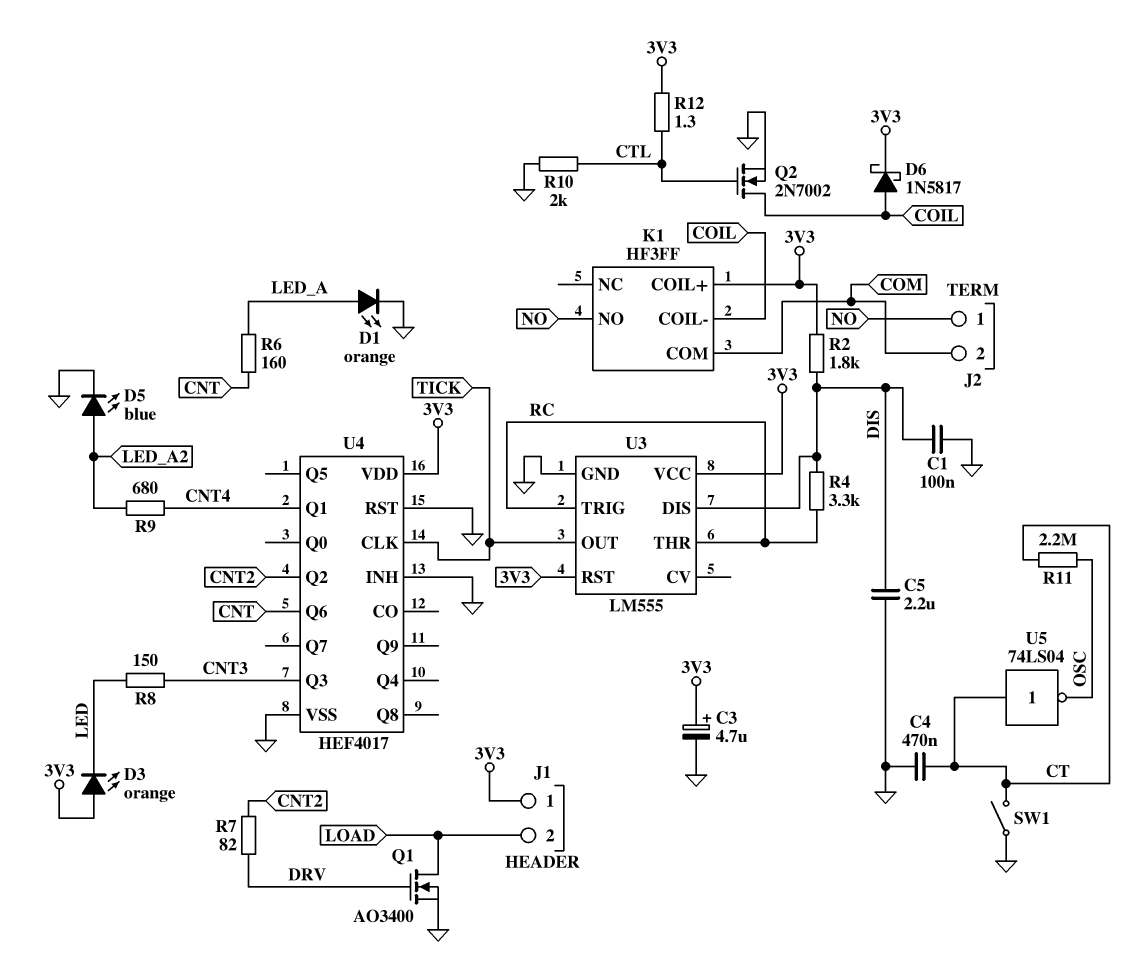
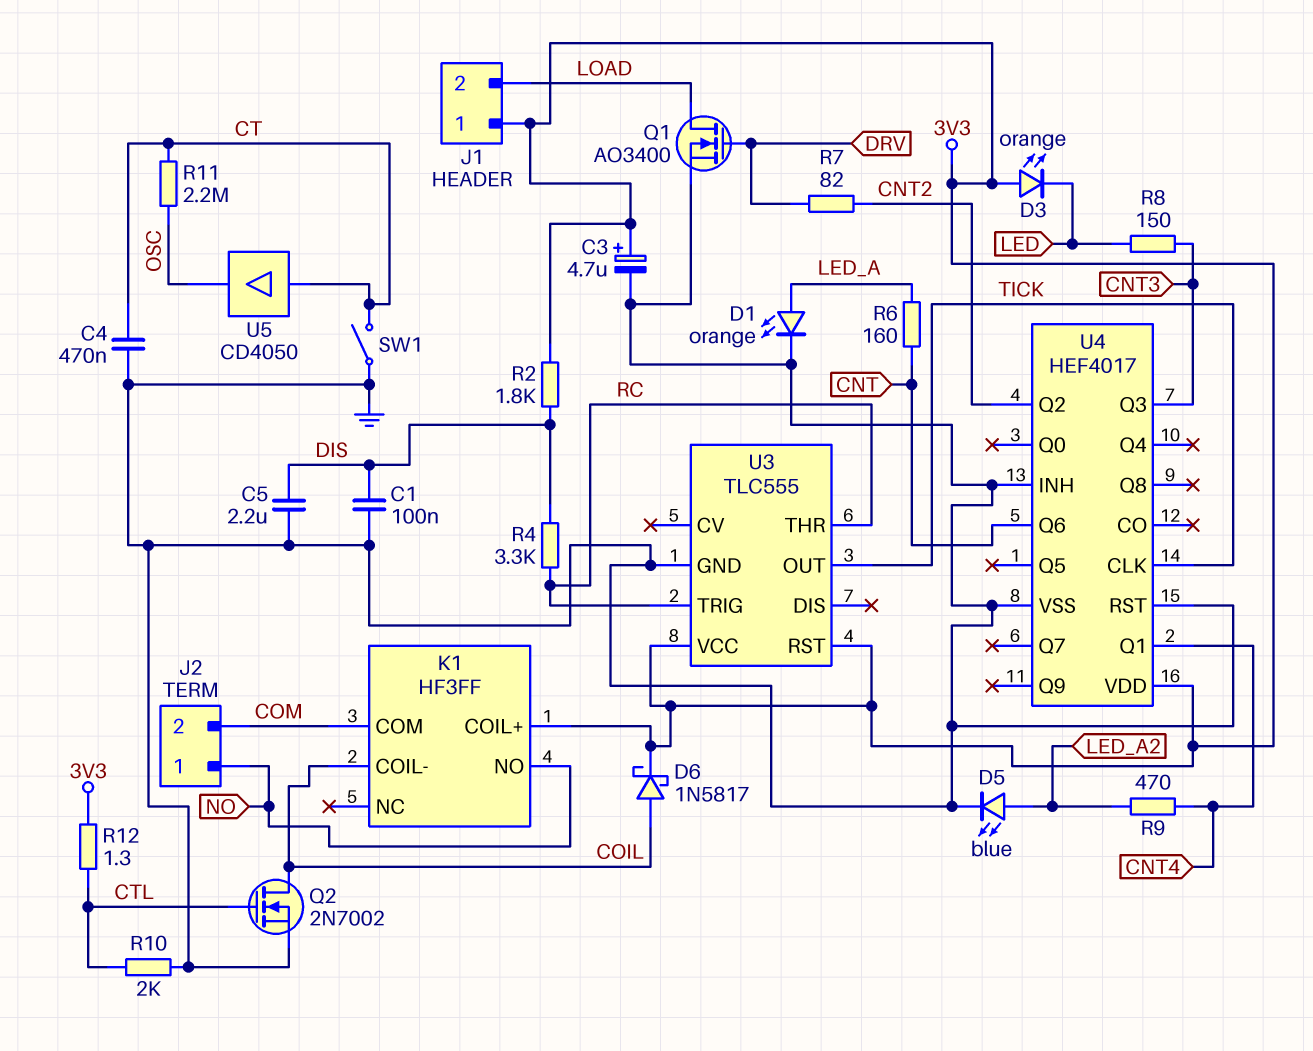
R9: 680 (CNT4, LED_A2) -> 470 (CNT4, LED_A2)
U3: LM555 -> TLC555
U3 pin DIS: DIS -> none
U5: NOT 74LS04 (in CT, out OSC) -> buffer CD4050 (in CT, out OSC)

